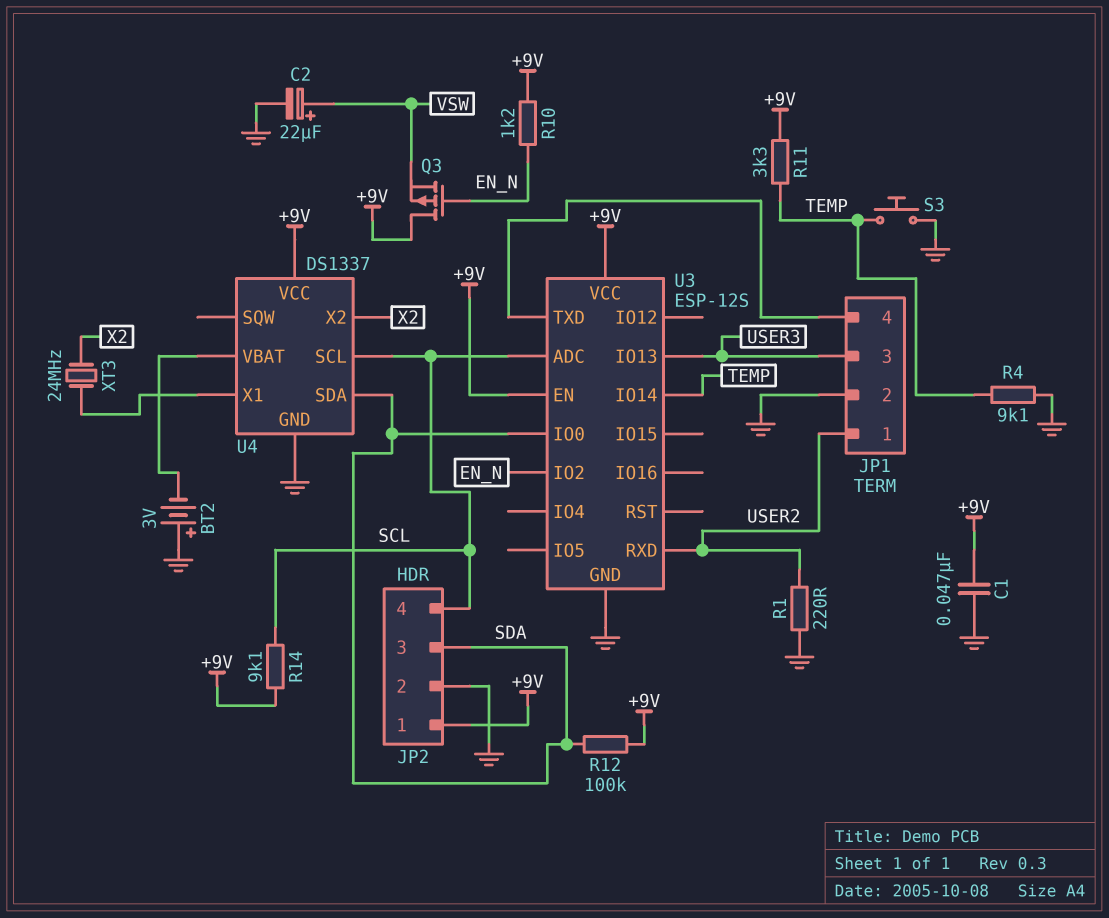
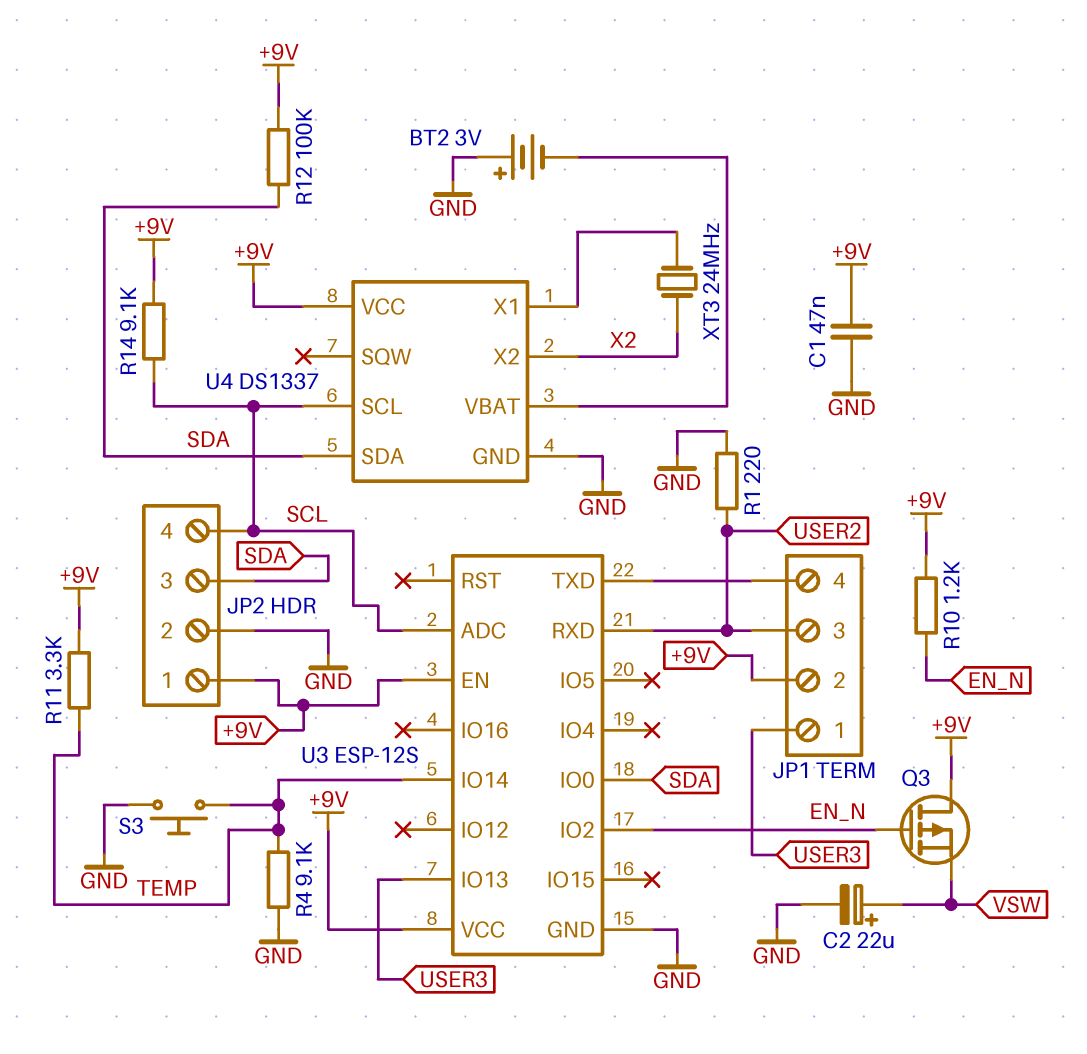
JP1 pin 1: USER2 -> USER3
JP1 pin 2: GND -> +9V
JP1 pin 3: USER3 -> USER2

